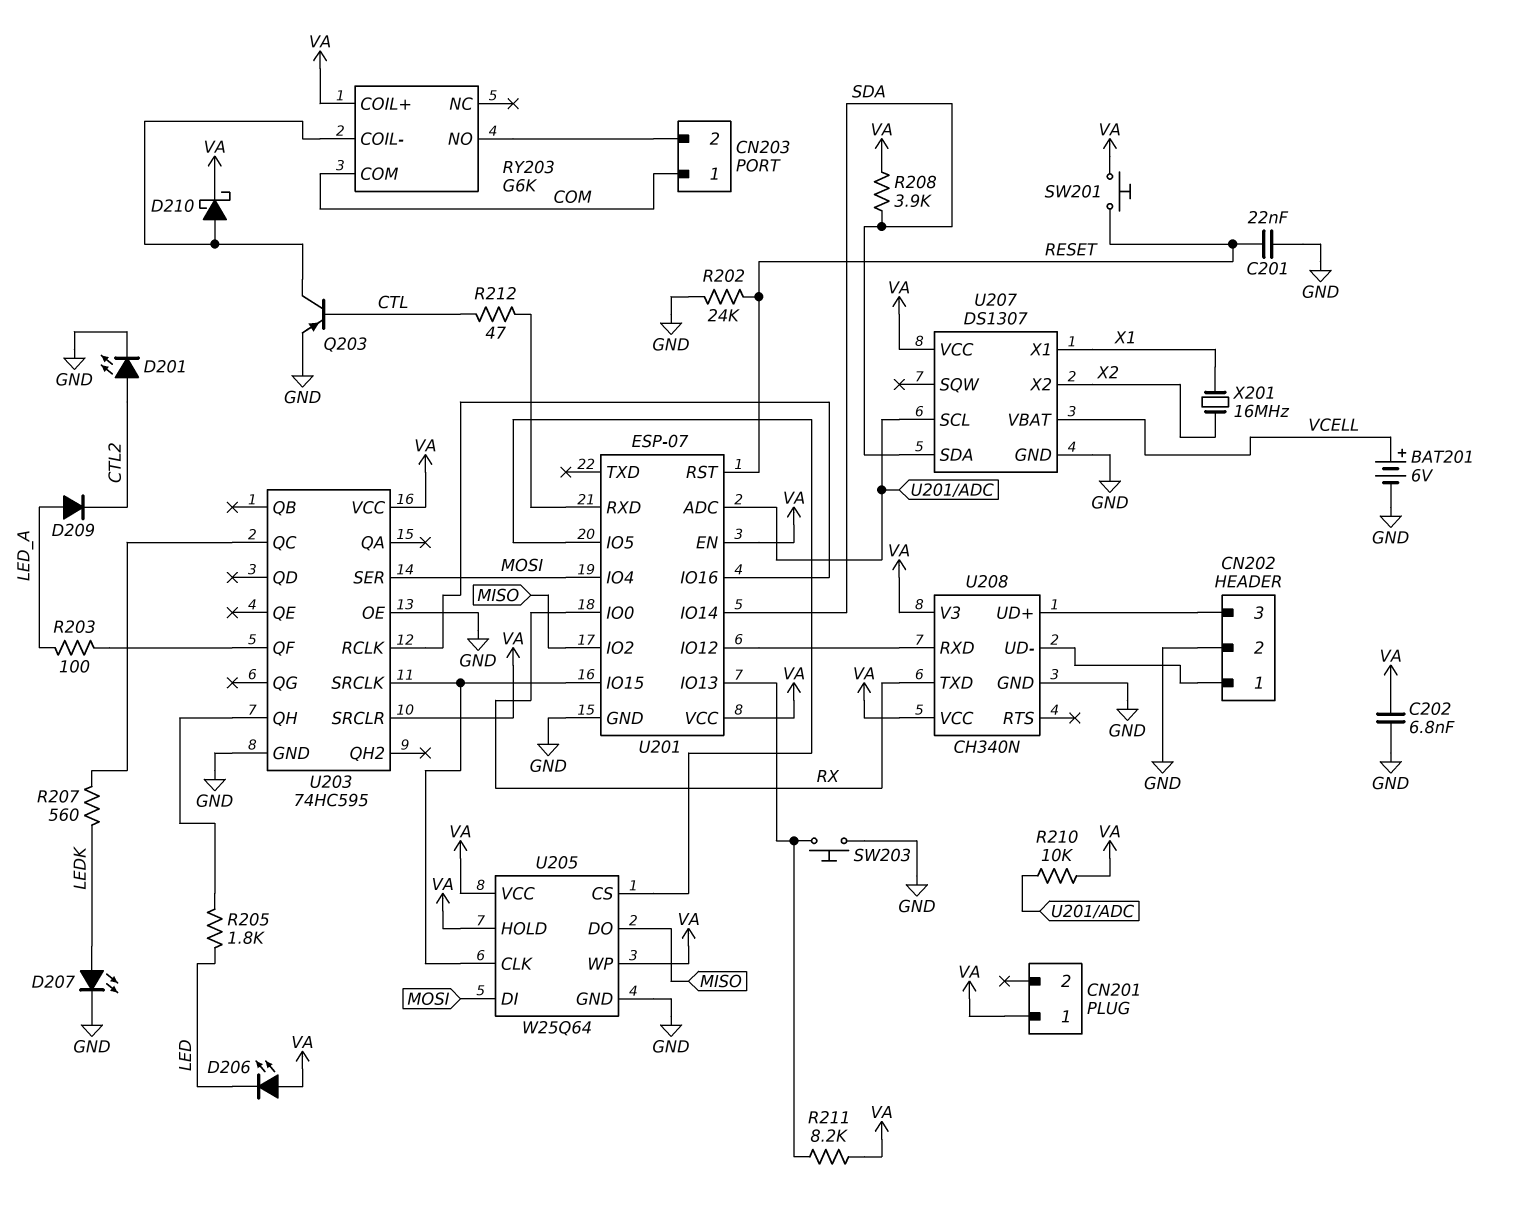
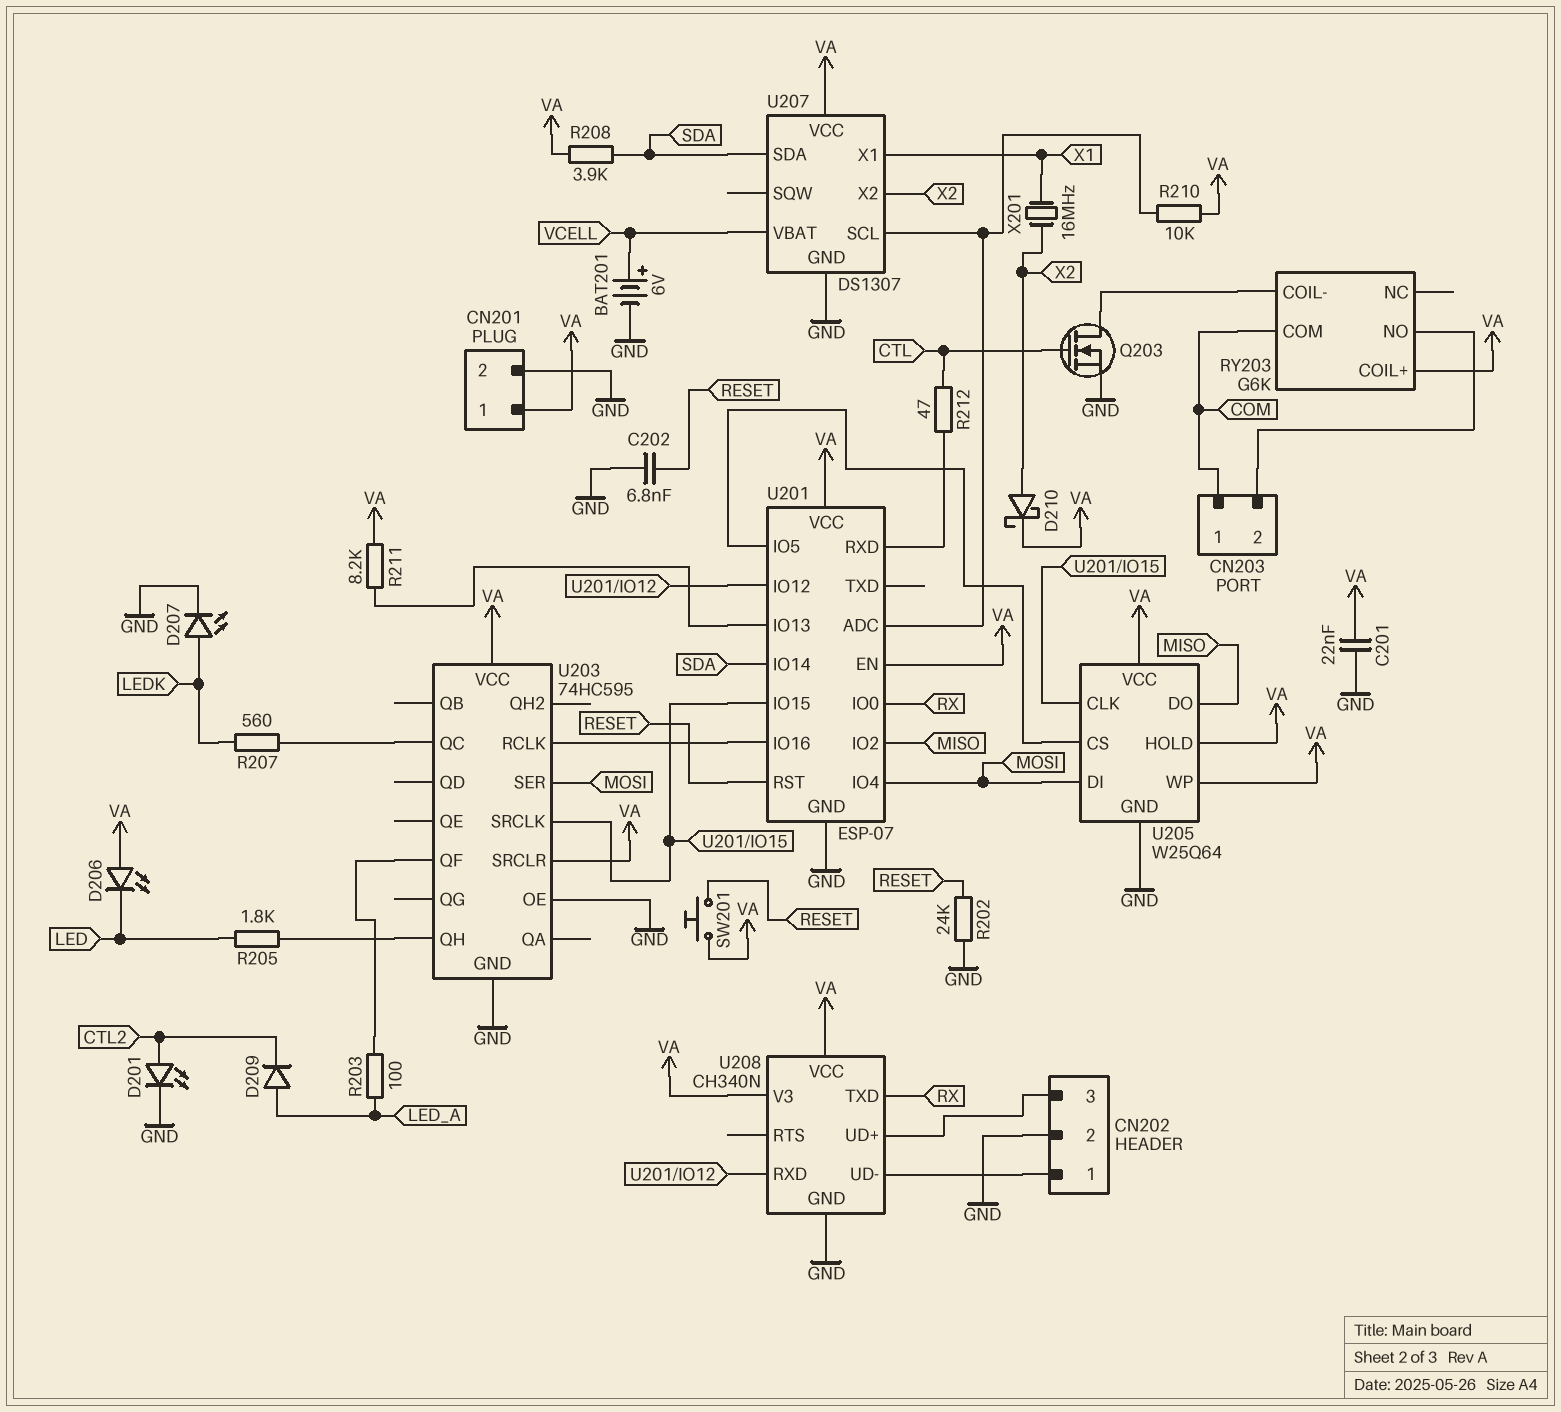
C201: 22nF (GND, RESET) -> 22nF (GND, VA)
C202: 6.8nF (GND, VA) -> 6.8nF (GND, RESET)
CN201 pin 2: none -> GND
D210: schottky (A RY203/COIL-, K VA) -> schottky (A X2, K VA)
Q203: PNP (B CTL, C RY203/COIL-, E GND) -> NMOS (G CTL, D RY203/COIL-, S GND)
SW203: button (GND, U201/IO13) -> none

